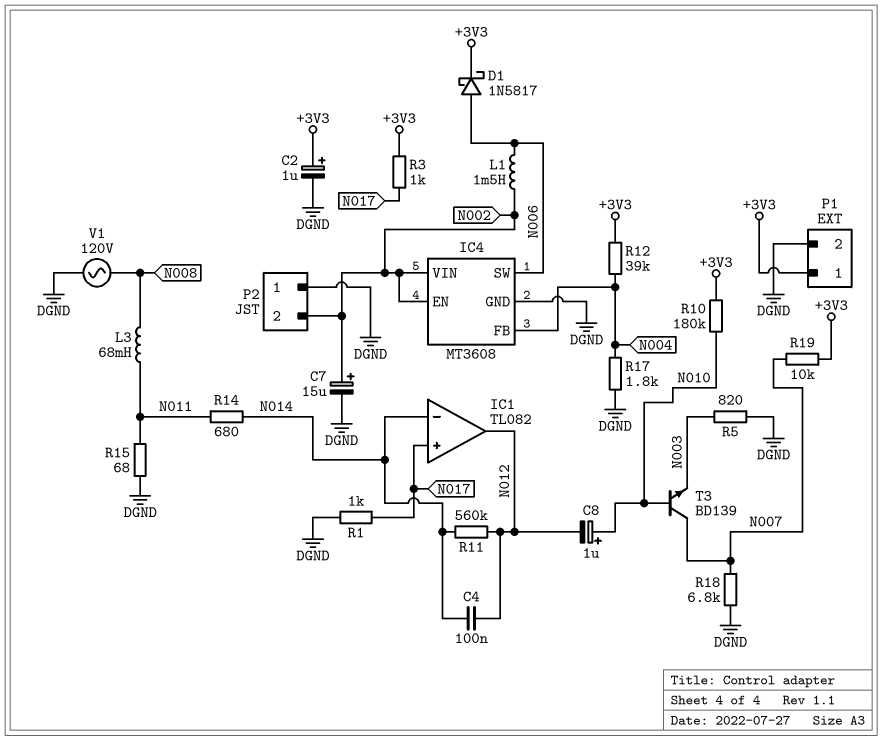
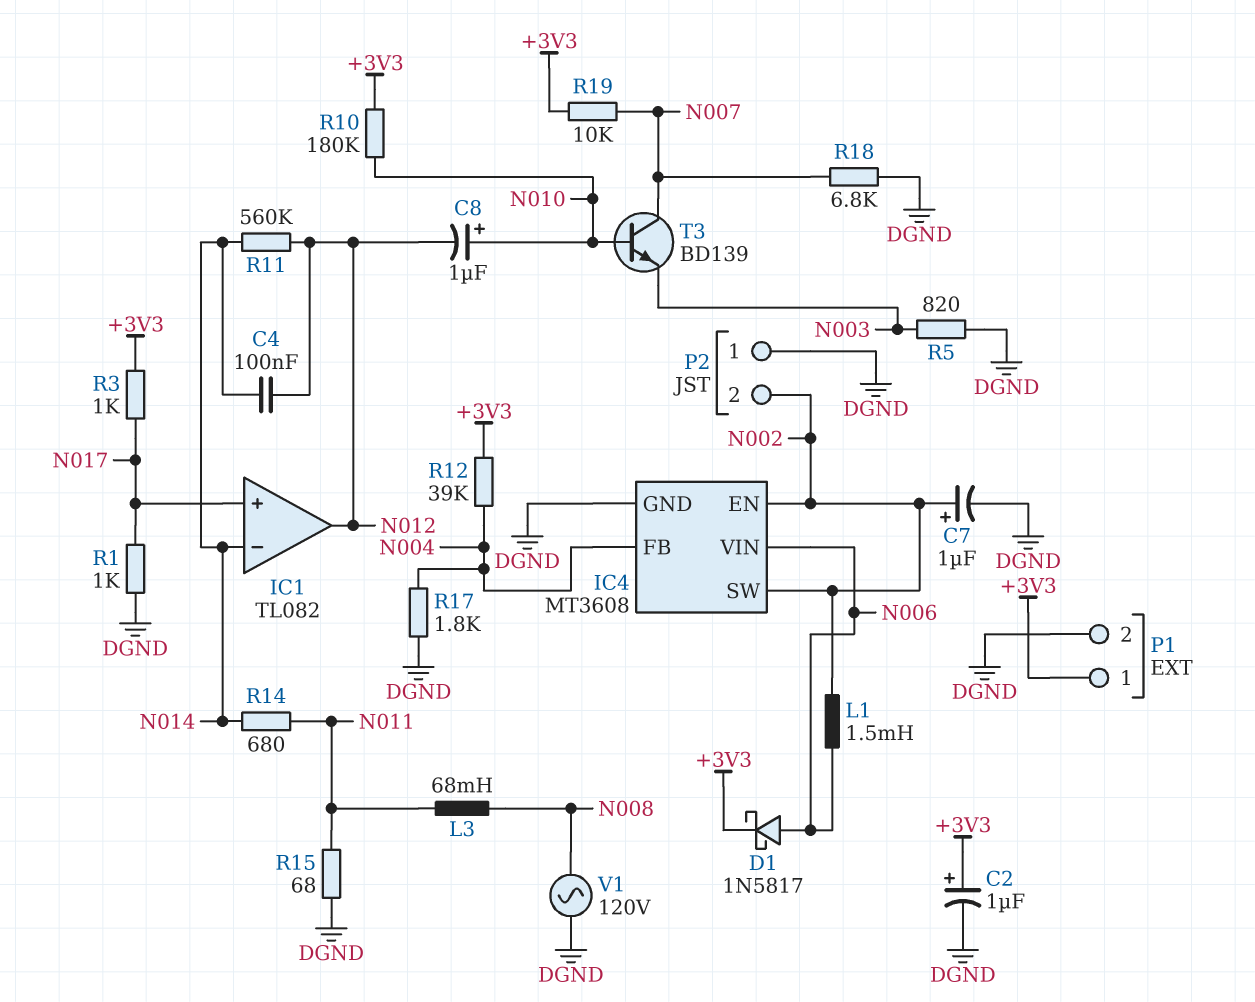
C7: 15uF (plus N002, minus DGND) -> 1uF (plus N002, minus DGND)
IC4 pin SW: N006 -> N002
IC4 pin VIN: N002 -> N006

